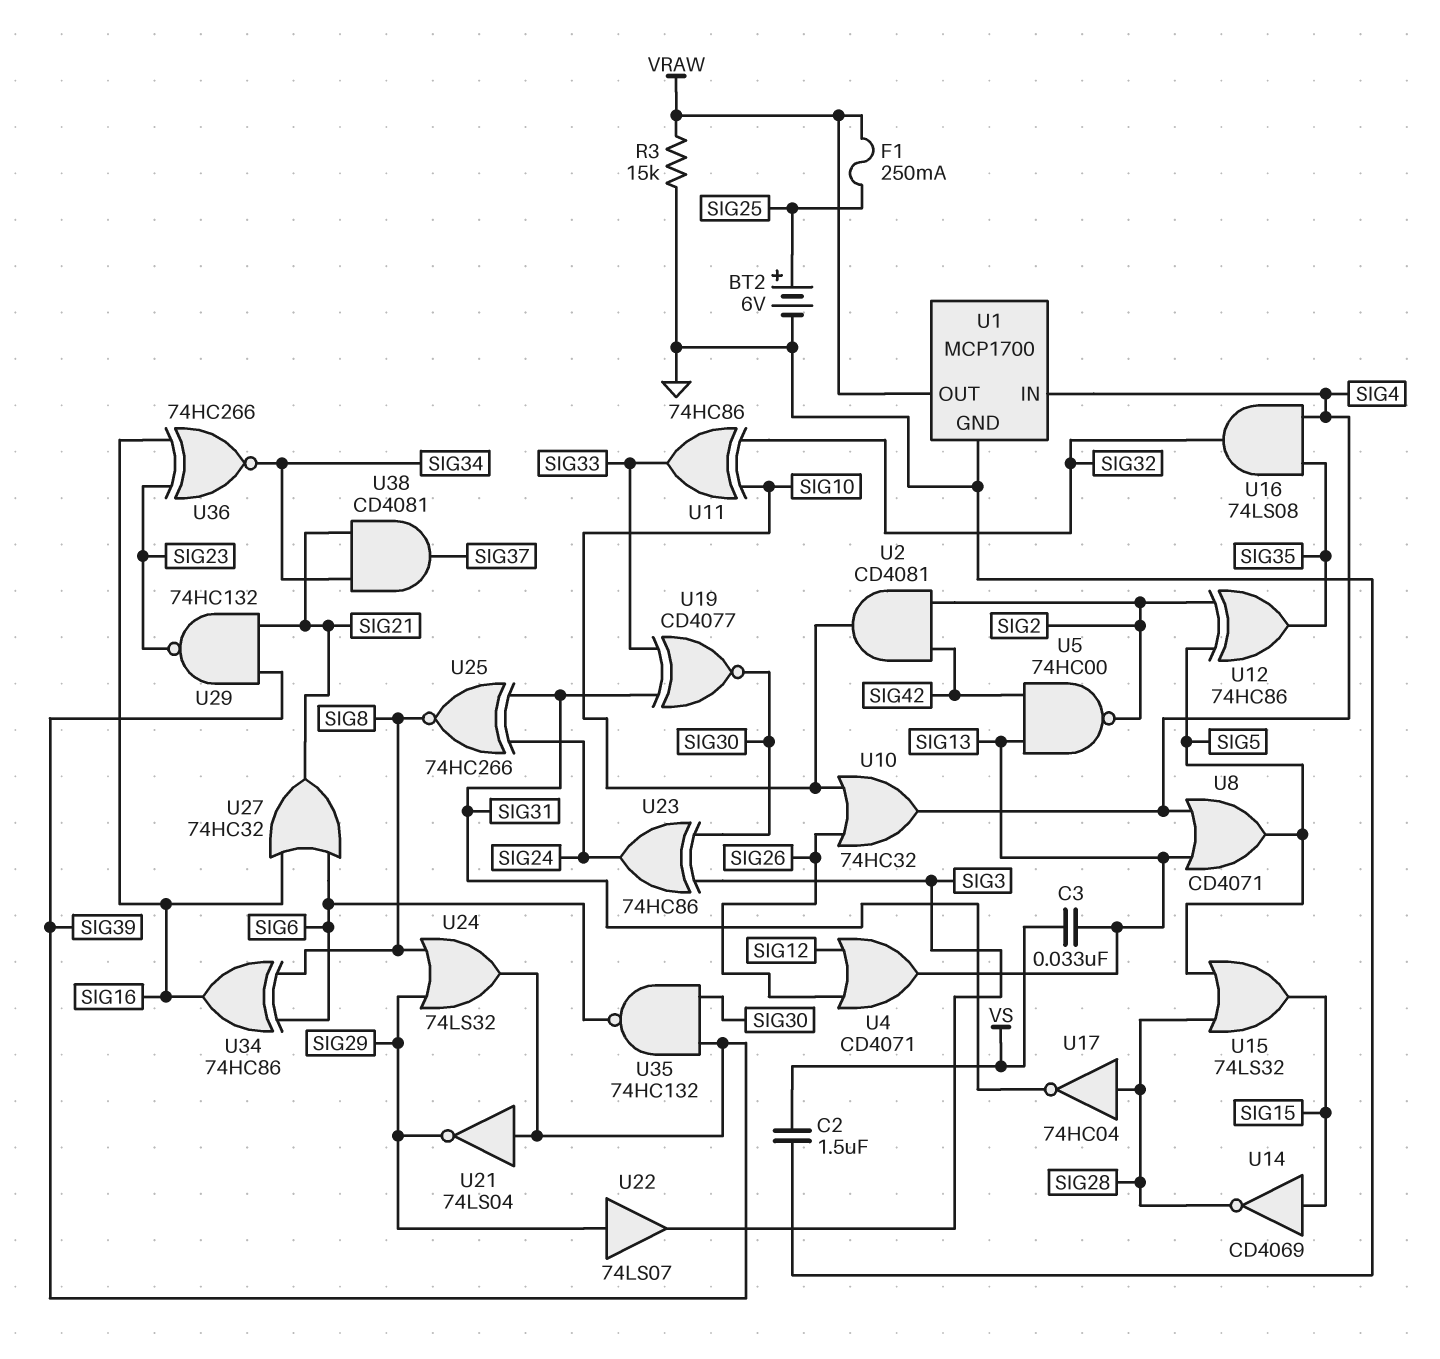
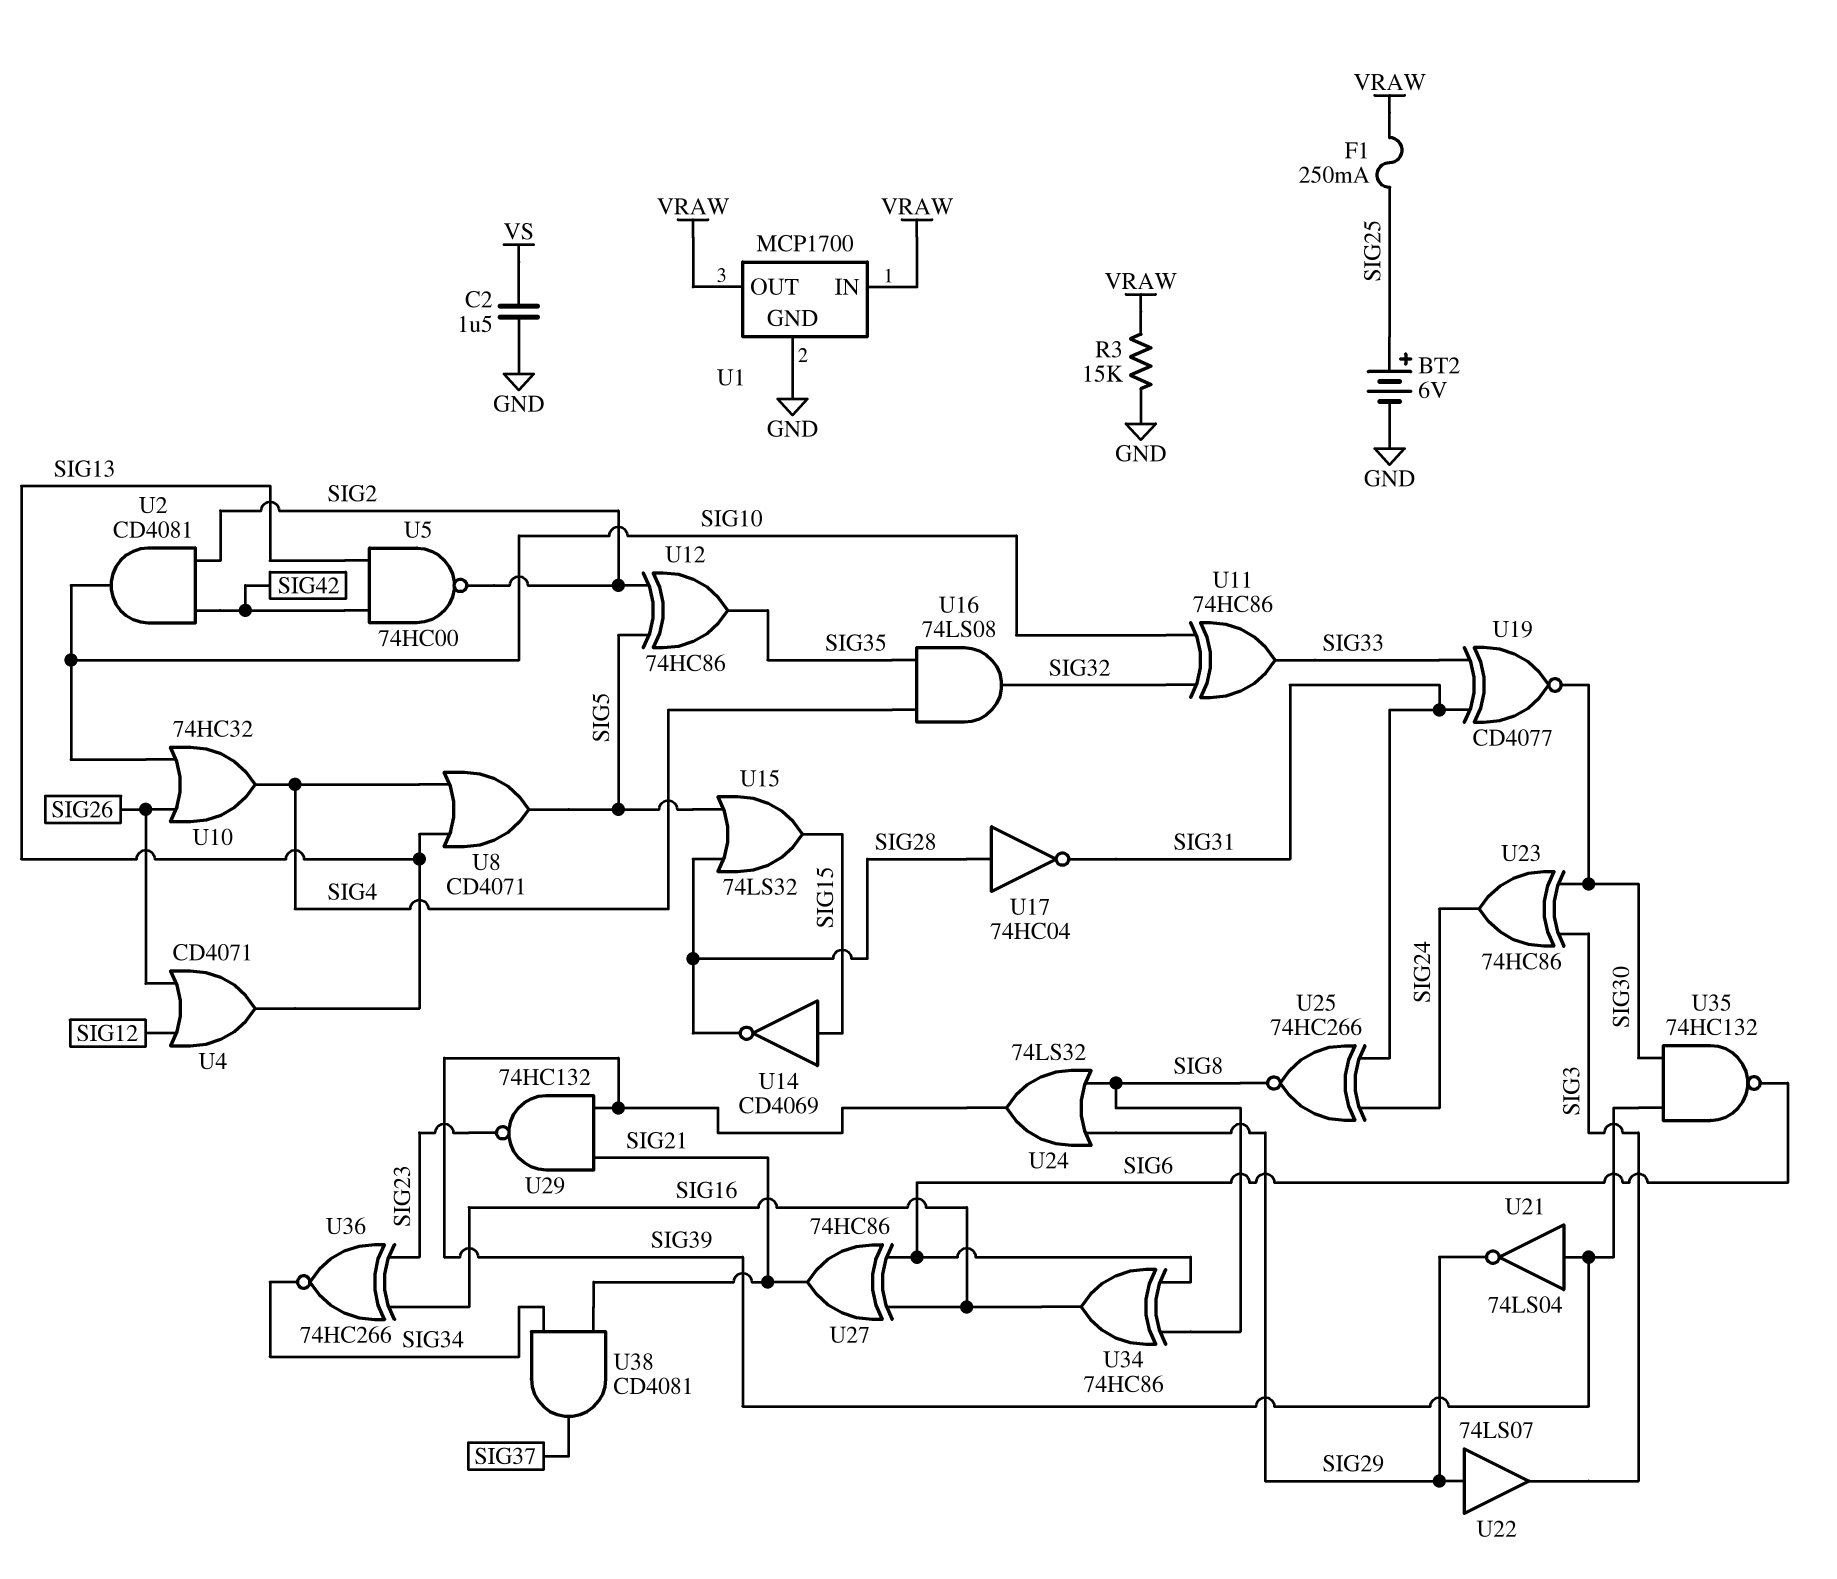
C3: 33nF (SIG13, VS) -> none
U1 pin IN: SIG4 -> VRAW
U27: OR 74HC32 (in SIG6, in SIG16, out SIG21) -> XOR 74HC86 (in SIG6, in SIG16, out SIG21)

